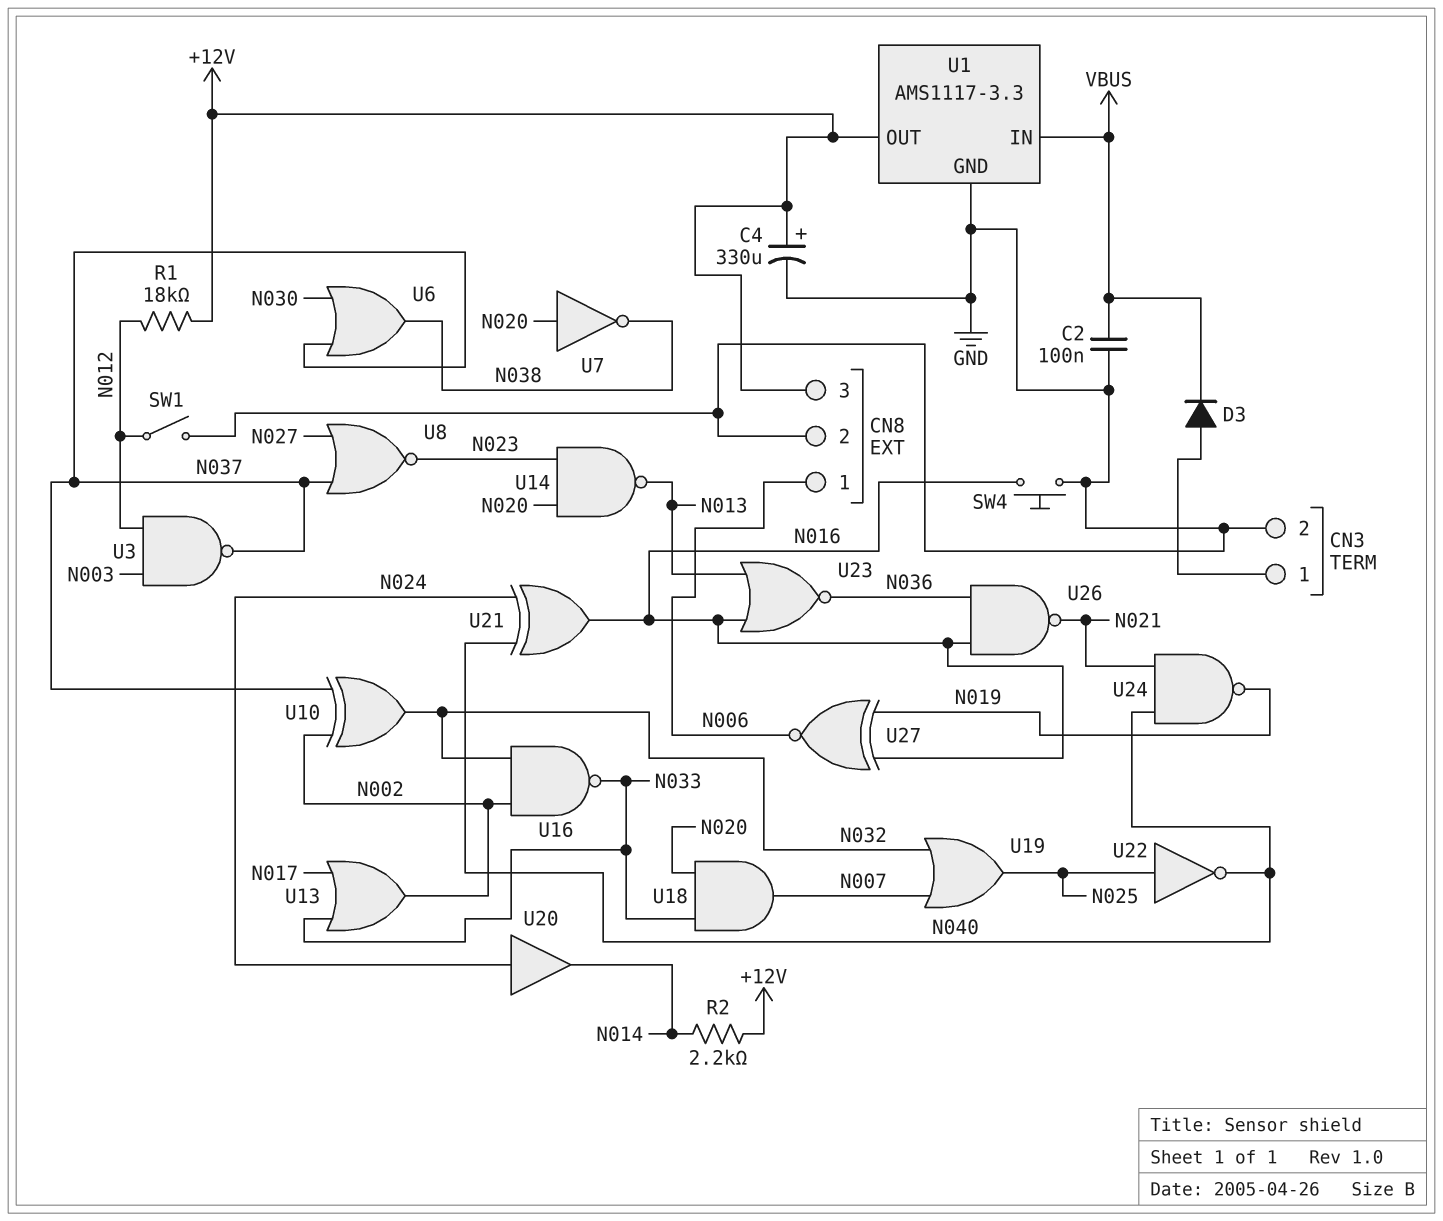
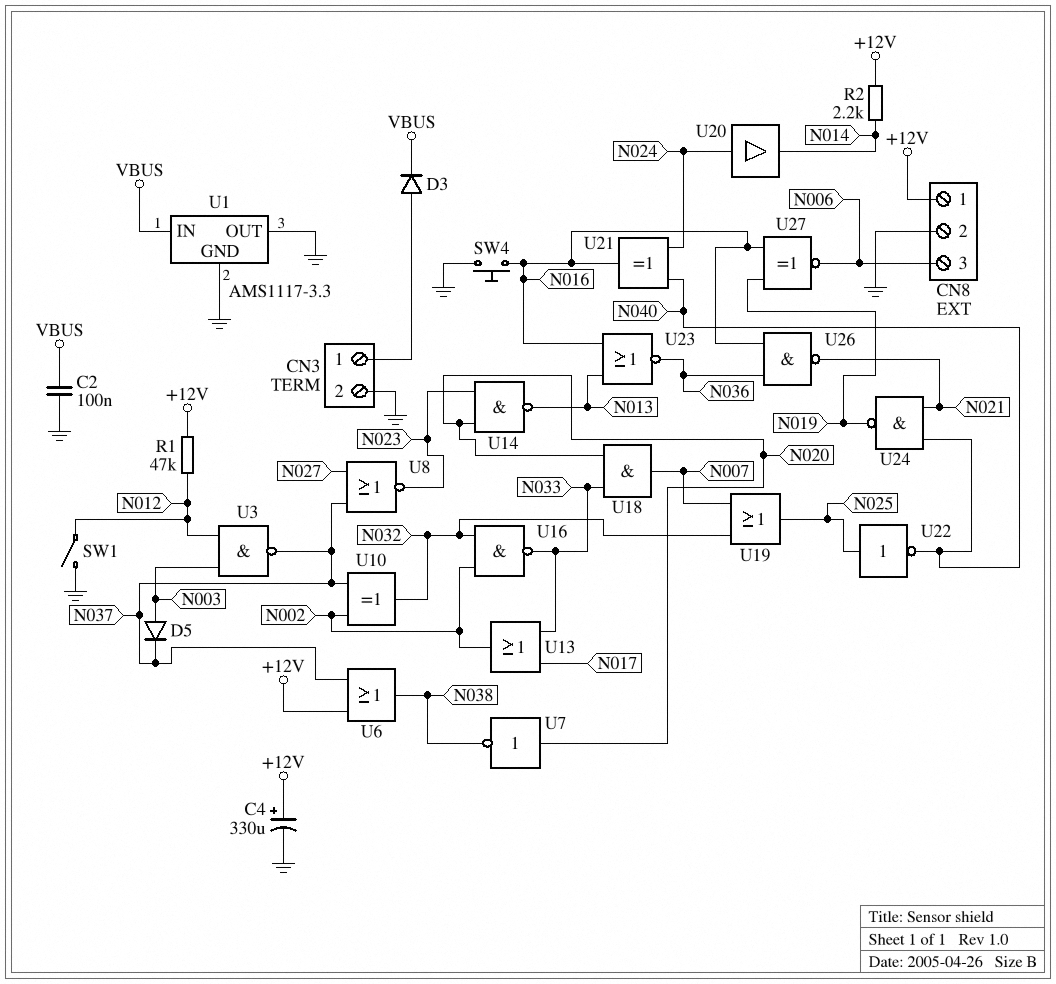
CN8 pin 1: N006 -> +12V
CN8 pin 3: +12V -> N006
D5: none -> diode (A N003, K N037)
R1: 18k (+12V, N012) -> 47k (+12V, N012)
U1 pin OUT: +12V -> GND
U6: OR (in N030, in N037, out N038) -> OR (in +12V, in N037, out N038)

